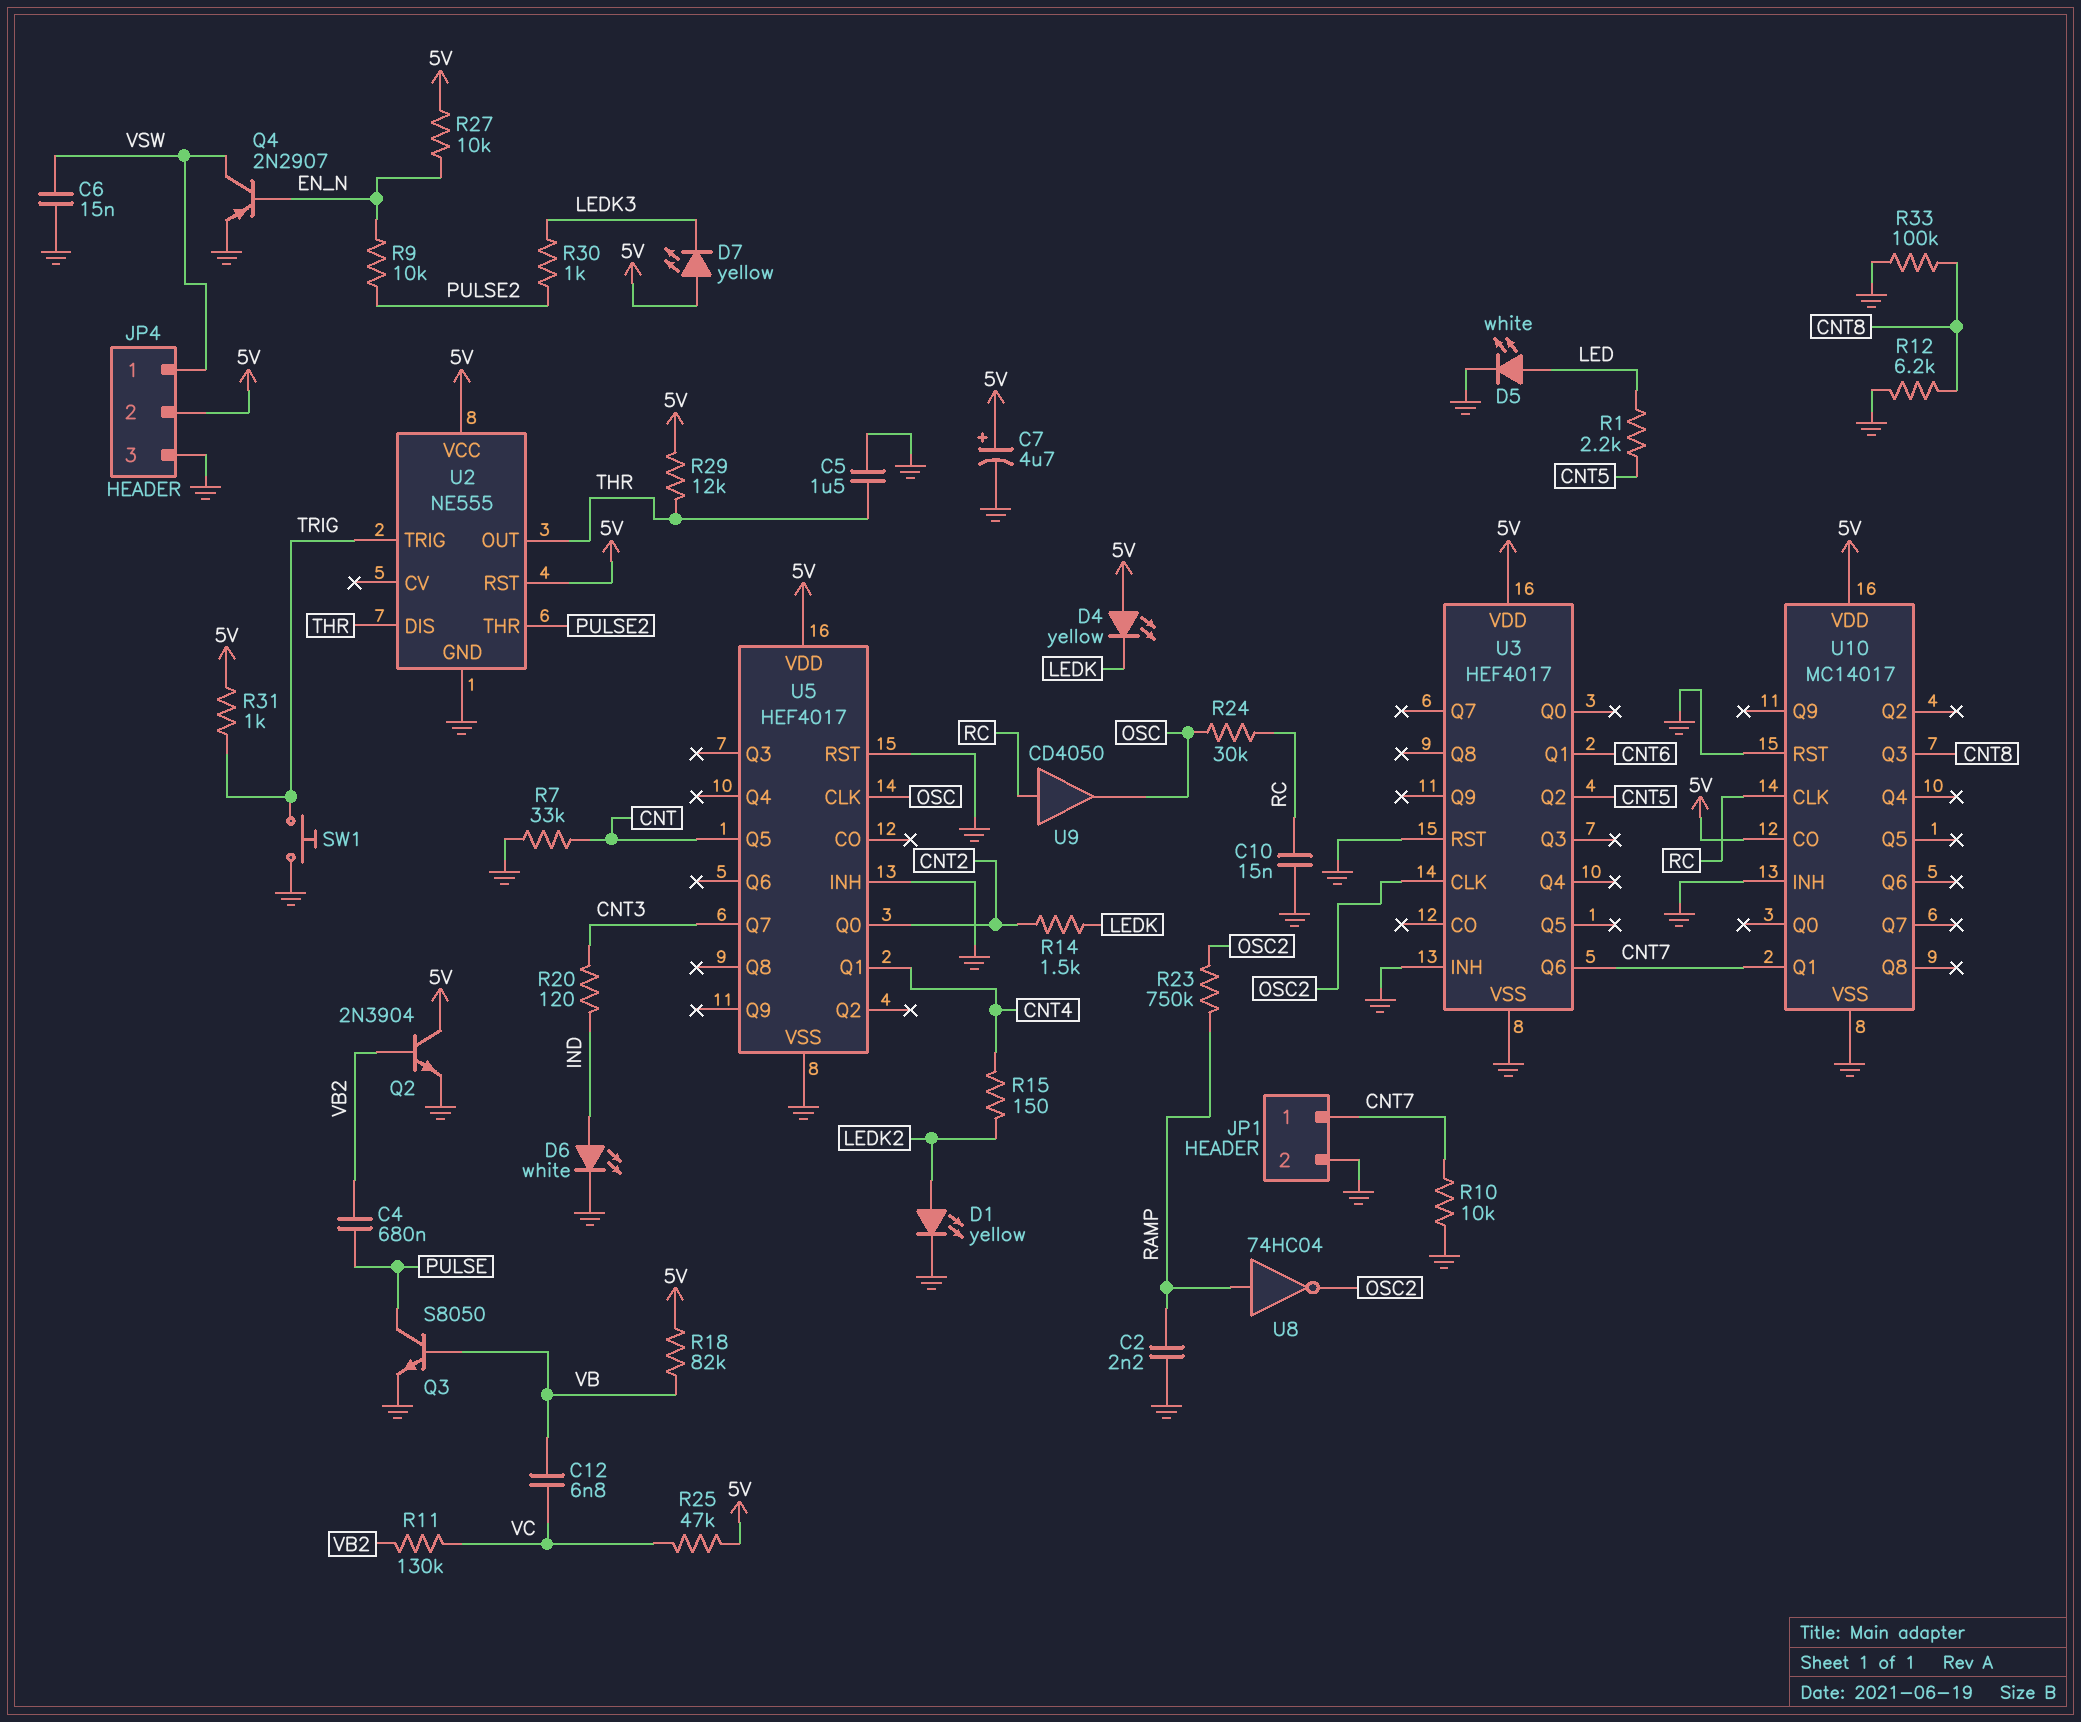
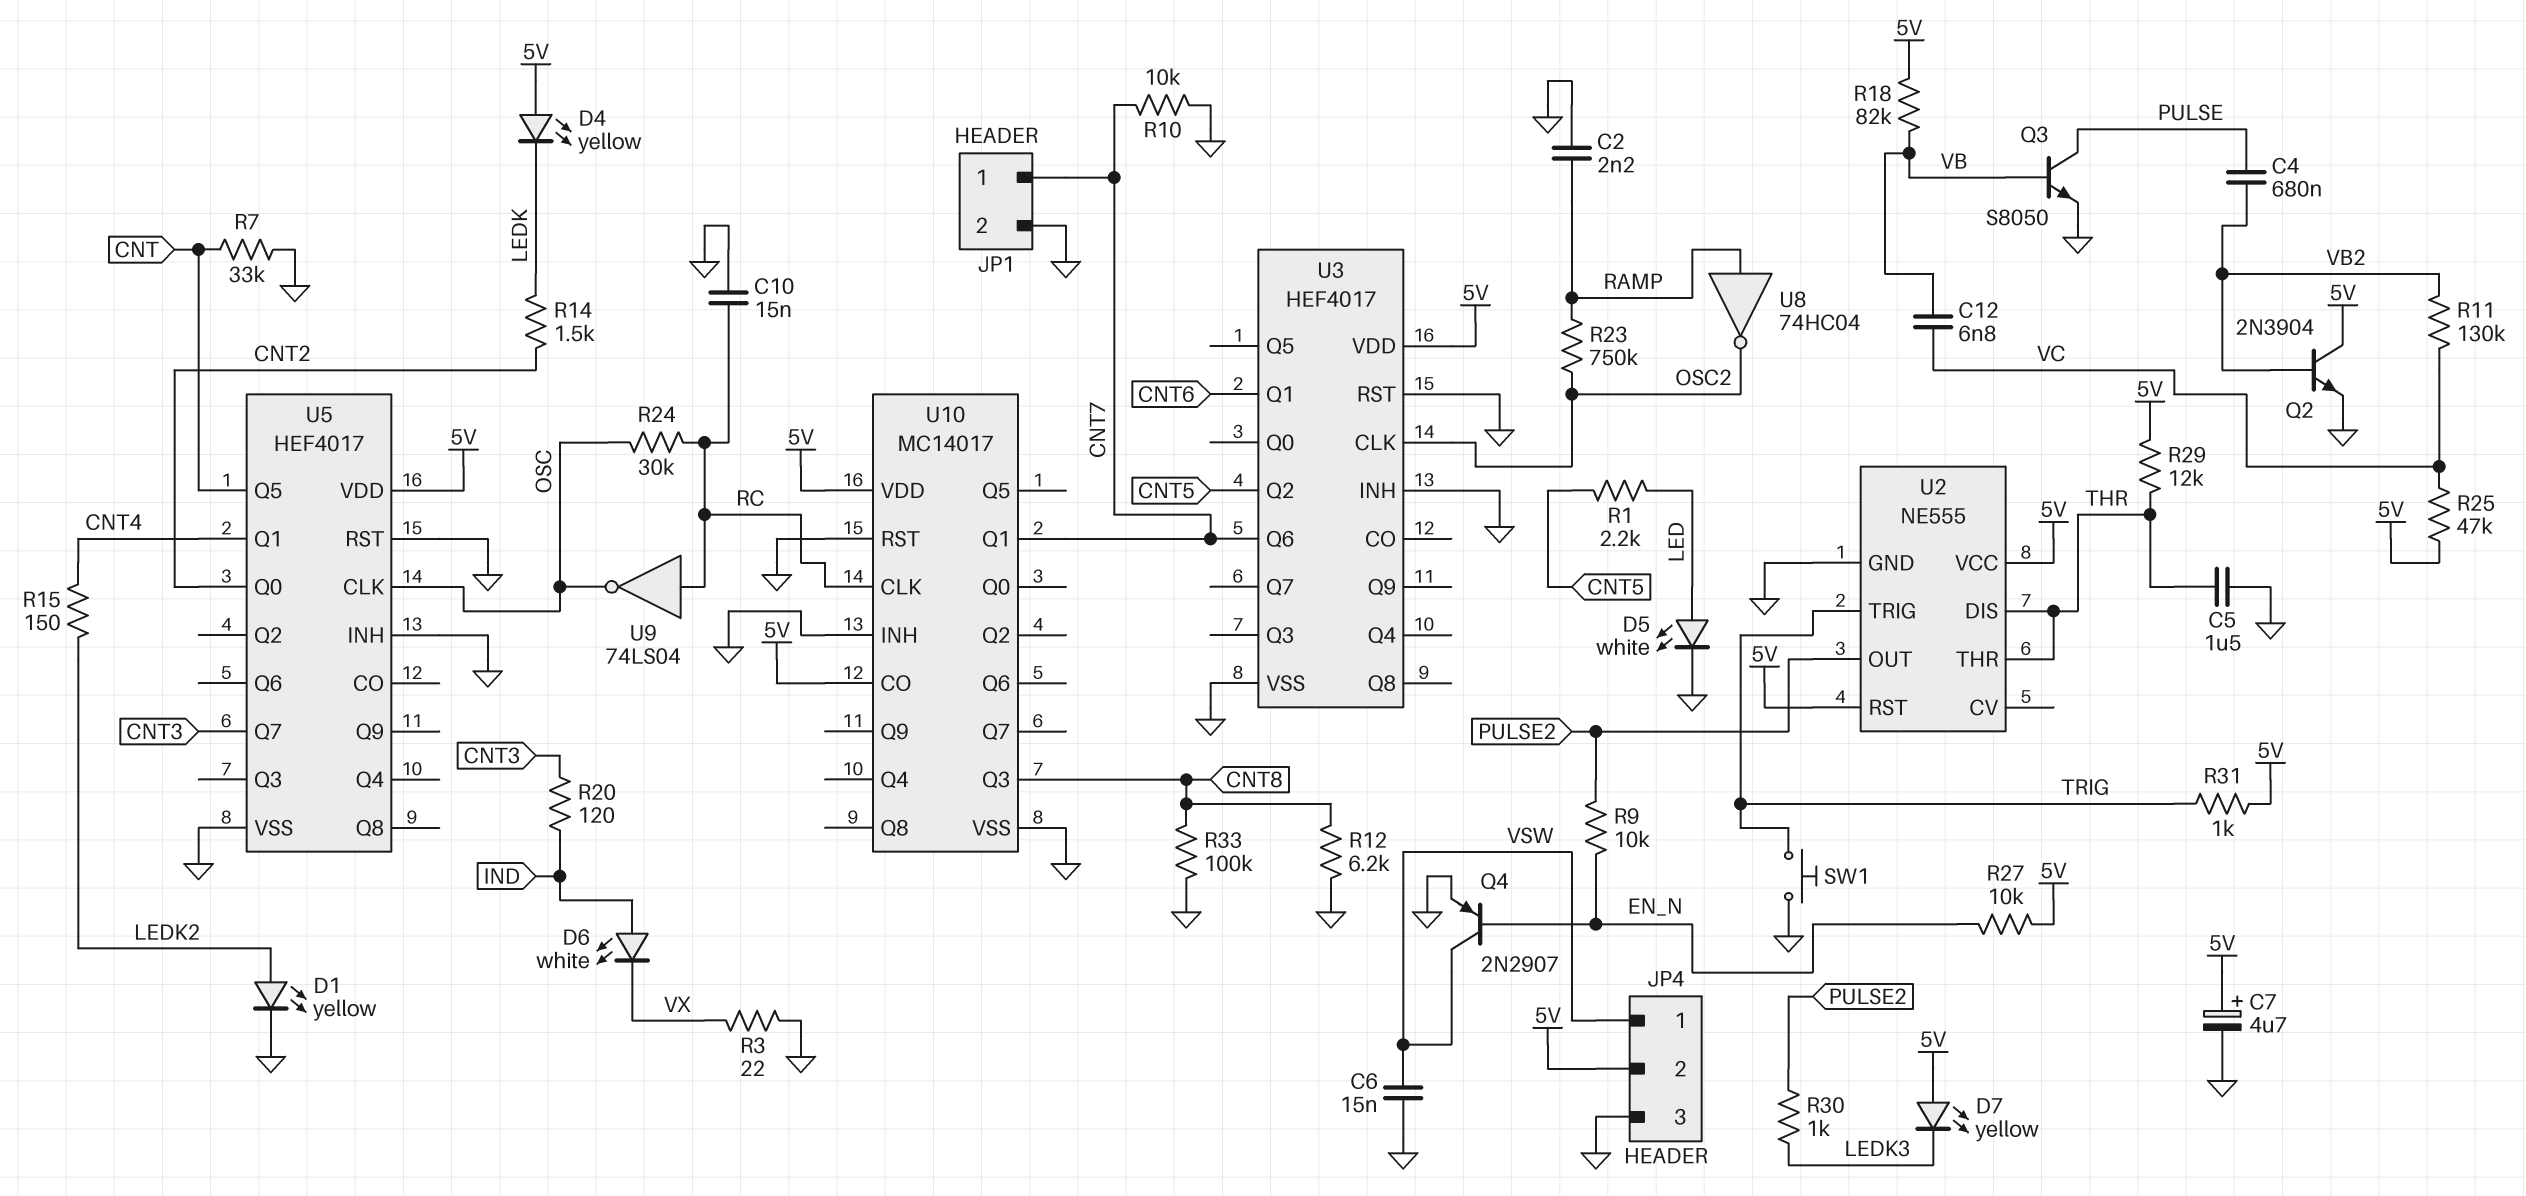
D6: LED white (A IND, K GND) -> LED white (A IND, K VX)
R3: none -> 22 (GND, VX)
U2 pin OUT: THR -> PULSE2
U2 pin THR: PULSE2 -> THR
U9: buffer CD4050 (in RC, out OSC) -> NOT 74LS04 (in RC, out OSC)

